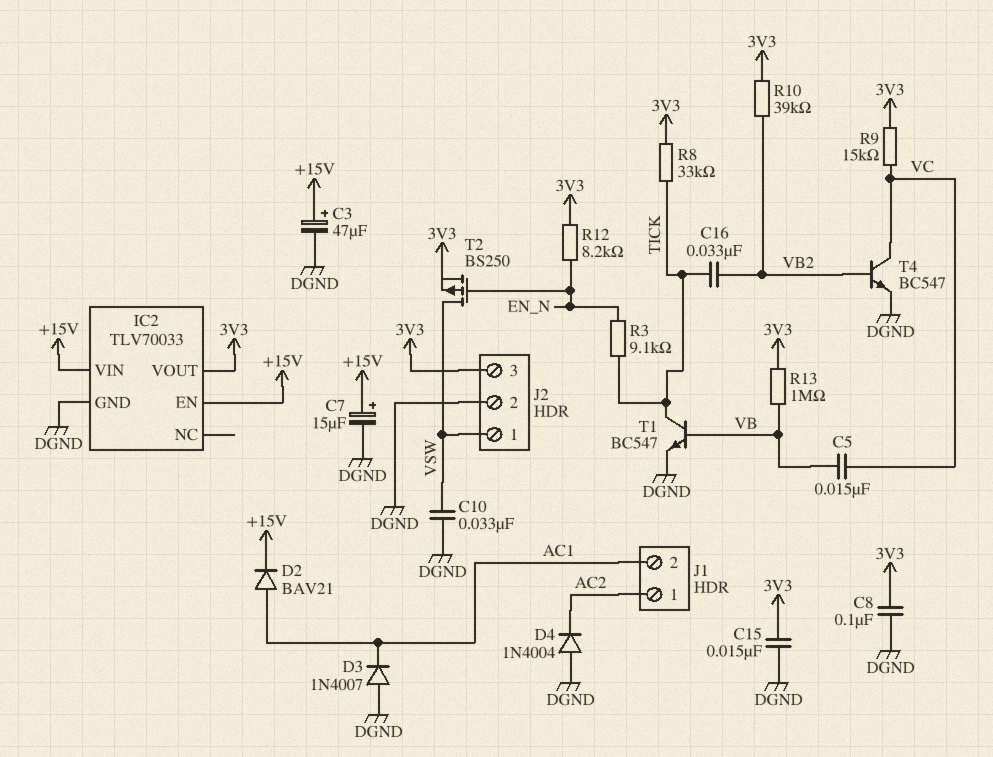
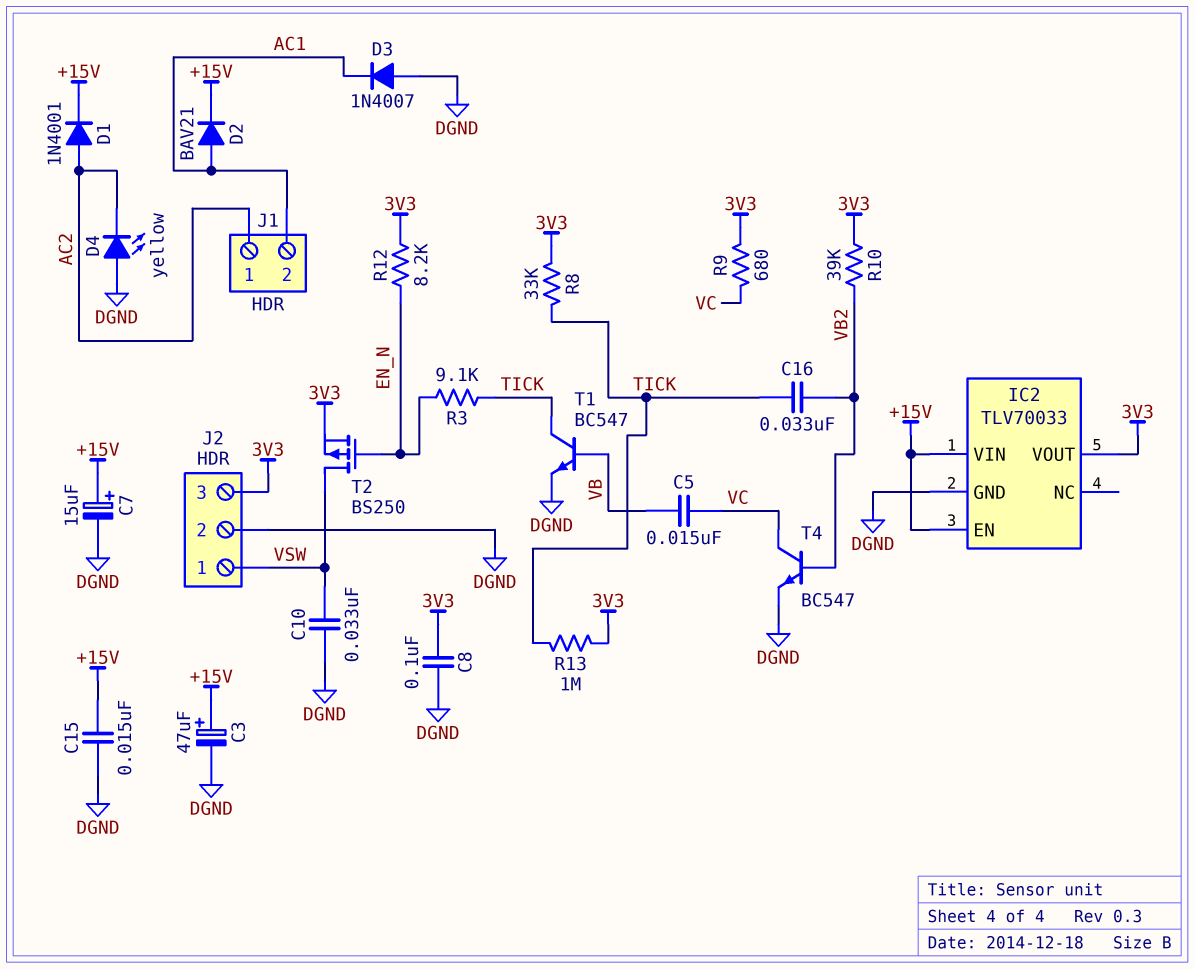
C15: 15nF (3V3, DGND) -> 15nF (+15V, DGND)
D1: none -> diode 1N4001 (A AC2, K +15V)
D4: diode 1N4004 (A DGND, K AC2) -> LED yellow (A DGND, K AC2)
R9: 15k (3V3, VC) -> 680 (3V3, VC)
R13: 1M (3V3, VB) -> 1M (3V3, TICK)

